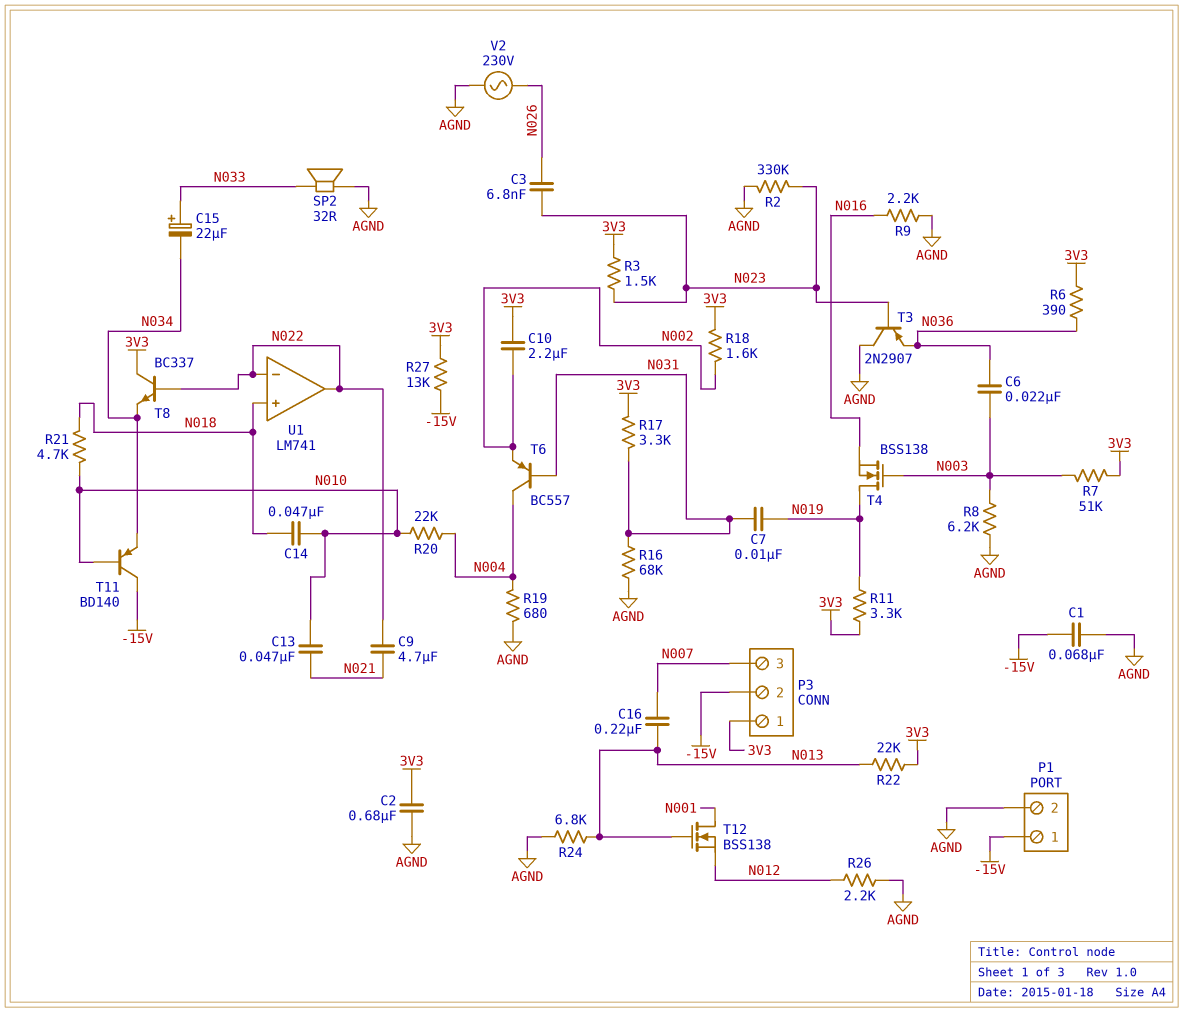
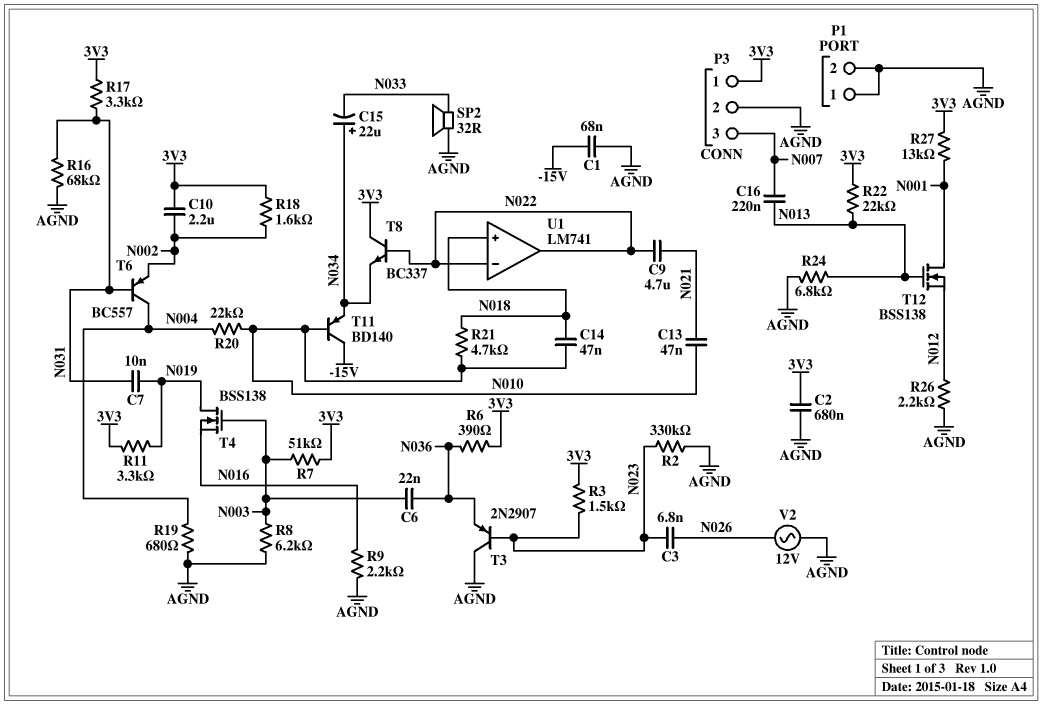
C15: 22uF (plus N033, minus N034) -> 22uF (plus N034, minus N033)
P1 pin 1: -15V -> AGND
P3 pin 2: -15V -> AGND
R27: 13k (-15V, 3V3) -> 13k (3V3, N001)
V2: AC 230V (AGND, N026) -> AC 12V (AGND, N026)

